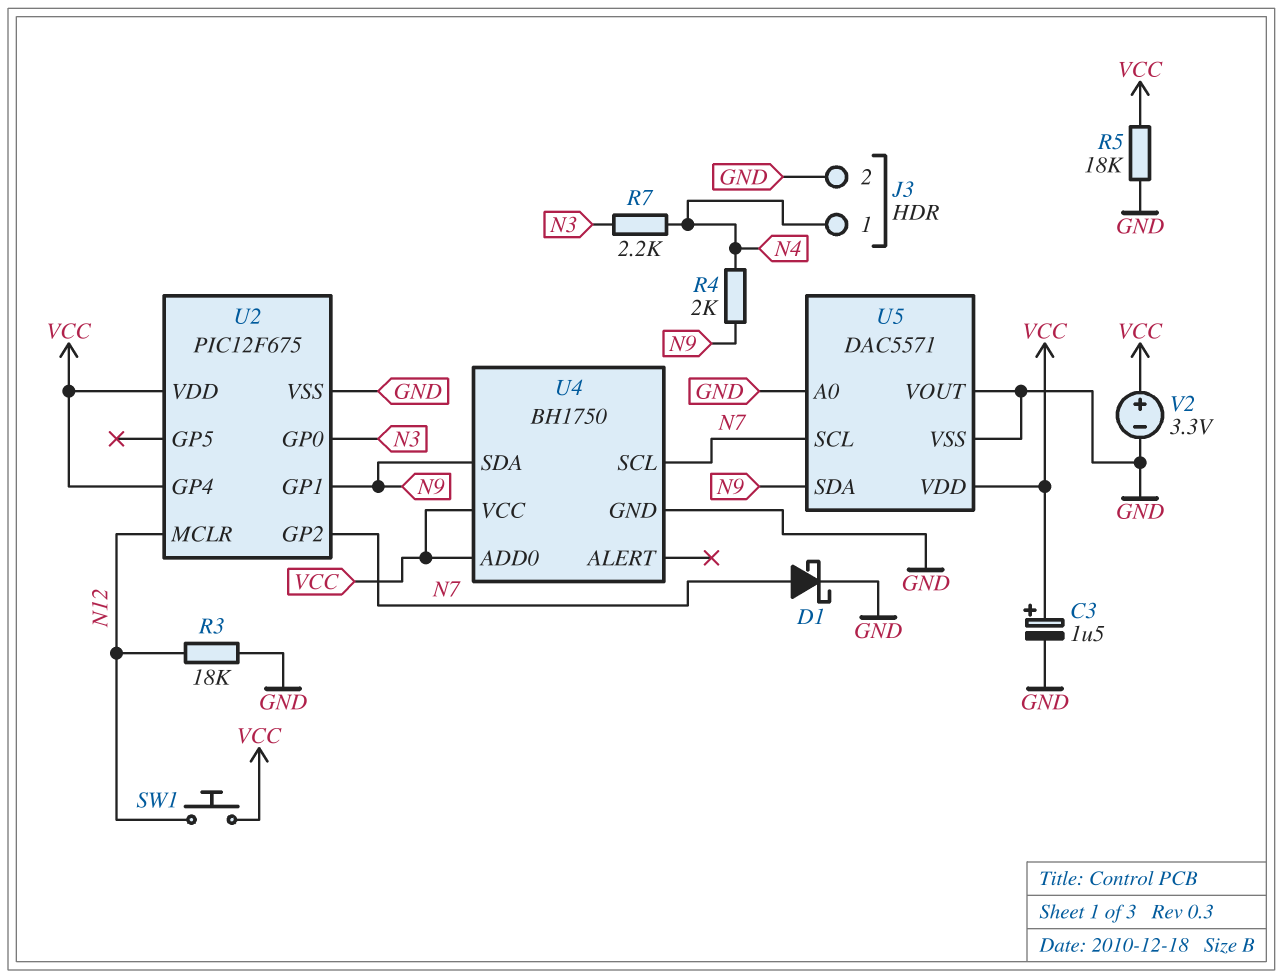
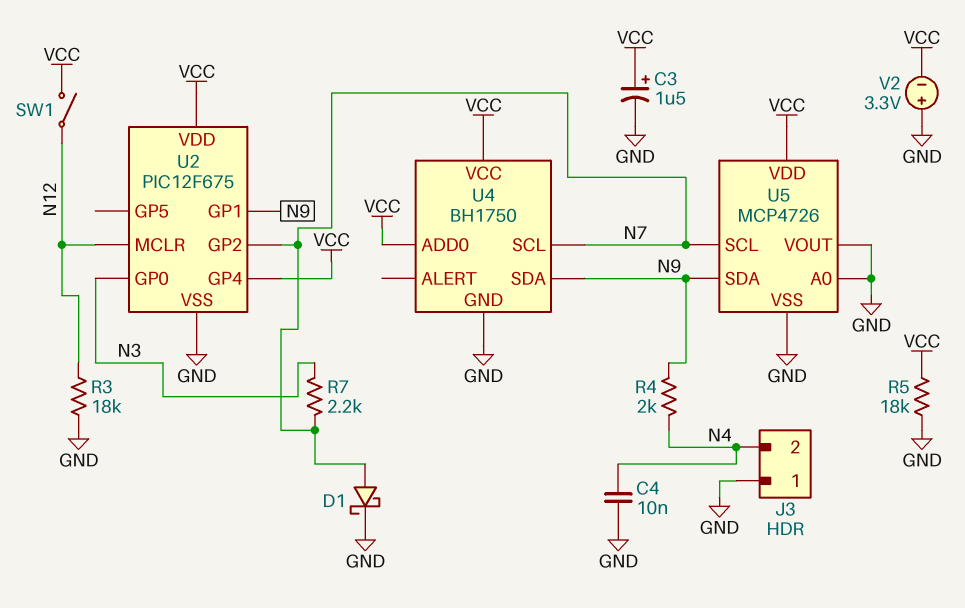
C4: none -> 10nF (GND, N4)
J3 pin 1: N4 -> GND
J3 pin 2: GND -> N4
R7: 2.2k (N3, N4) -> 2.2k (N3, N7)
SW1: button (N12, VCC) -> switch (N12, VCC)
U5: DAC5571 -> MCP4726
V2: 3.3V (plus VCC, minus GND) -> 3.3V (plus GND, minus VCC)

